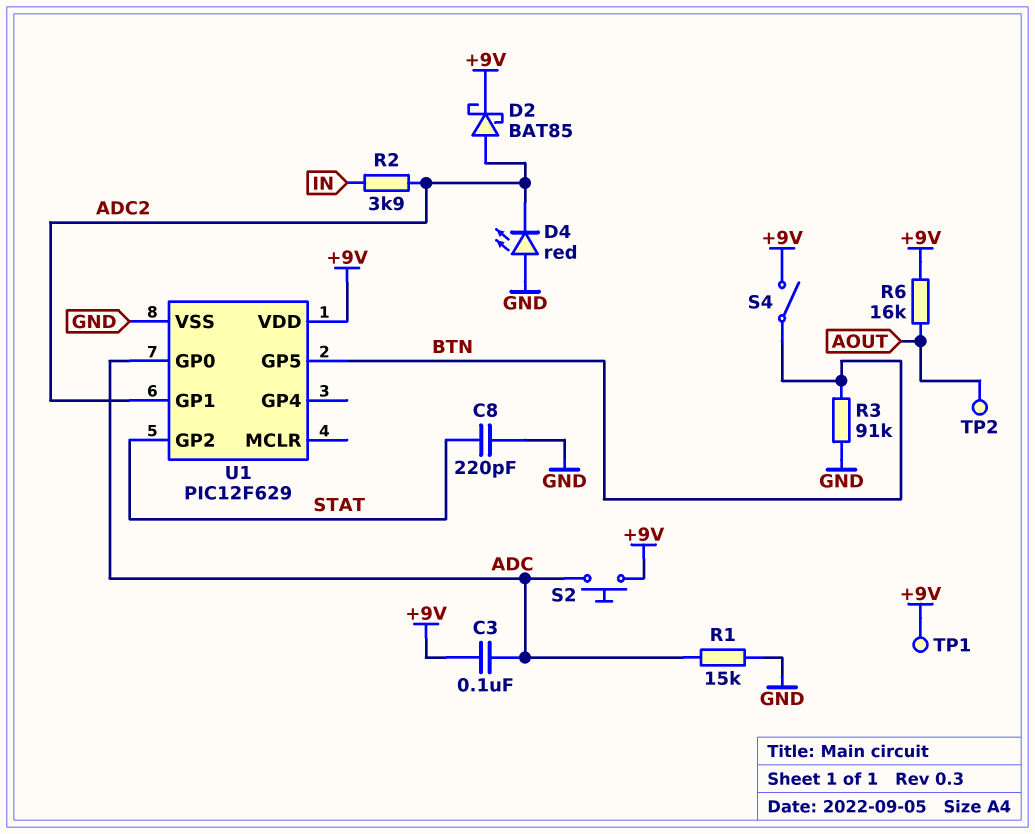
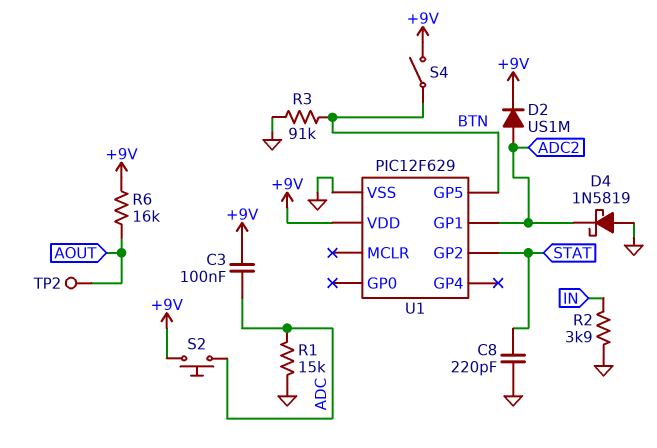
D2: schottky BAT85 (A ADC2, K +9V) -> diode US1M (A ADC2, K +9V)
D4: LED red (A GND, K ADC2) -> schottky 1N5819 (A GND, K ADC2)
R2: 3.9k (ADC2, IN) -> 3.9k (GND, IN)
TP1: test point (+9V) -> none
U1 pin GP0: ADC -> none

